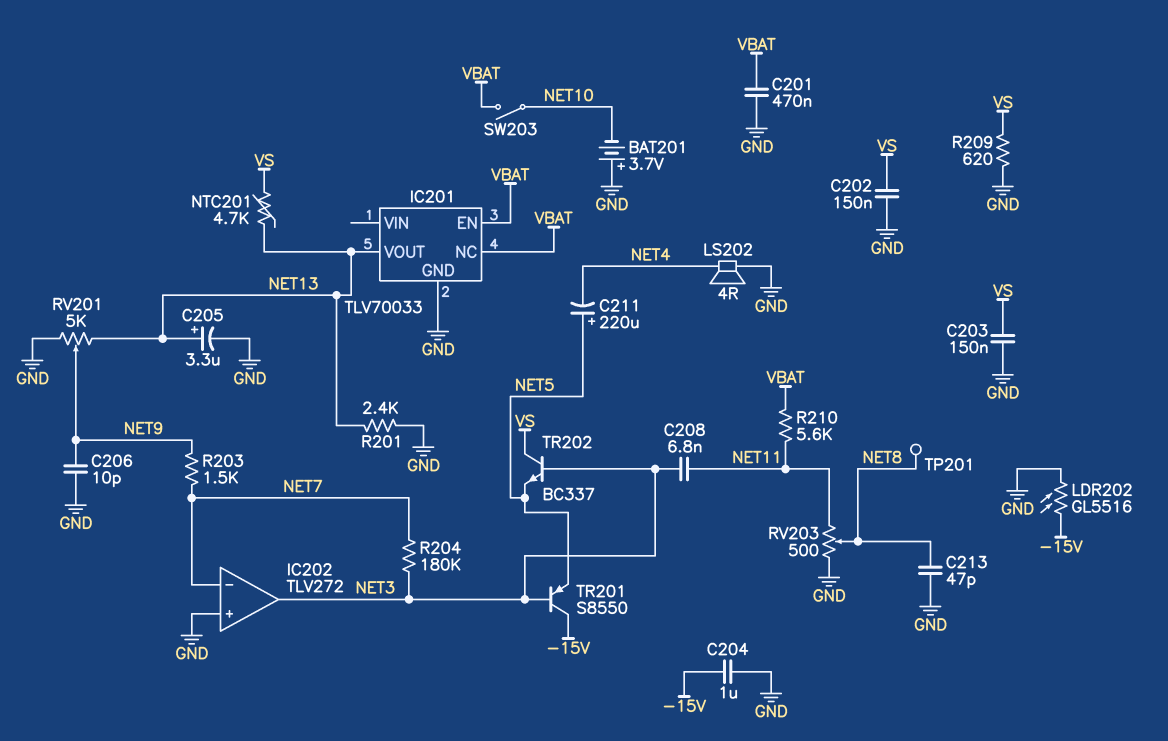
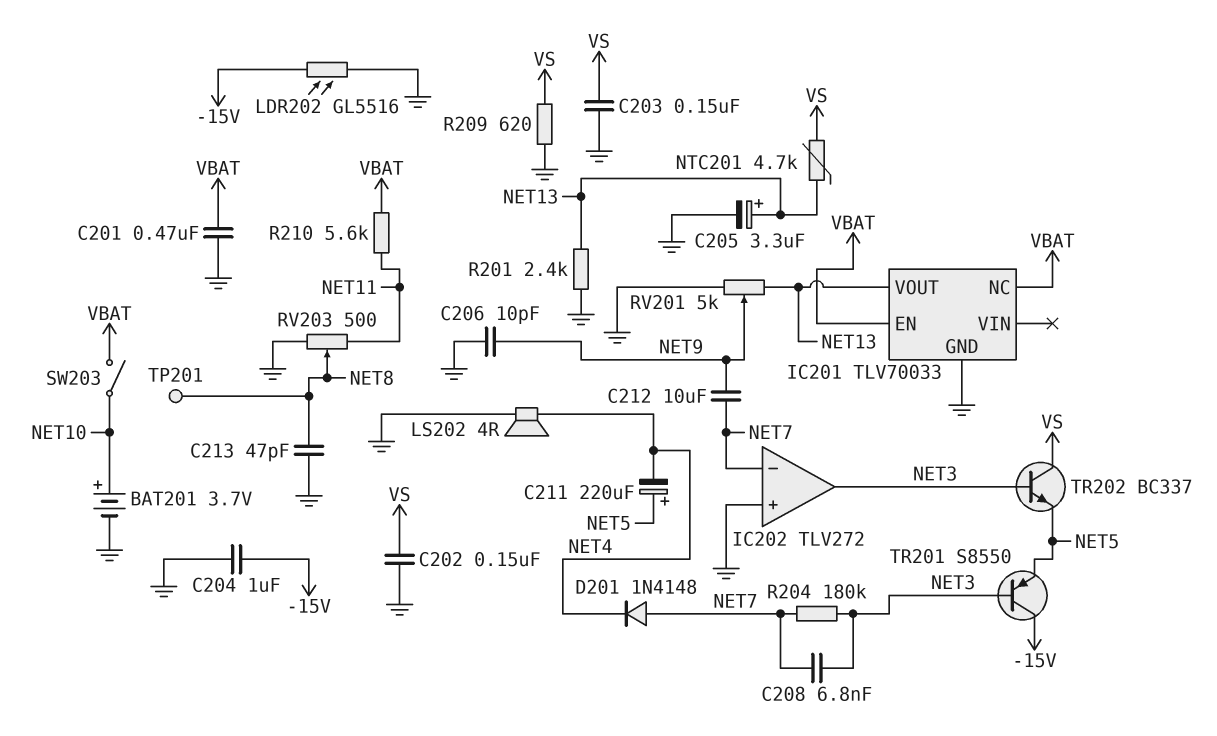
BAT201: 3.7V (plus GND, minus NET10) -> 3.7V (plus NET10, minus GND)
C208: 6.8nF (NET3, NET11) -> 6.8nF (NET3, NET7)
C212: none -> 10uF (NET7, NET9)
D201: none -> diode 1N4148 (A NET7, K NET4)
R203: 1.5k (NET7, NET9) -> none

